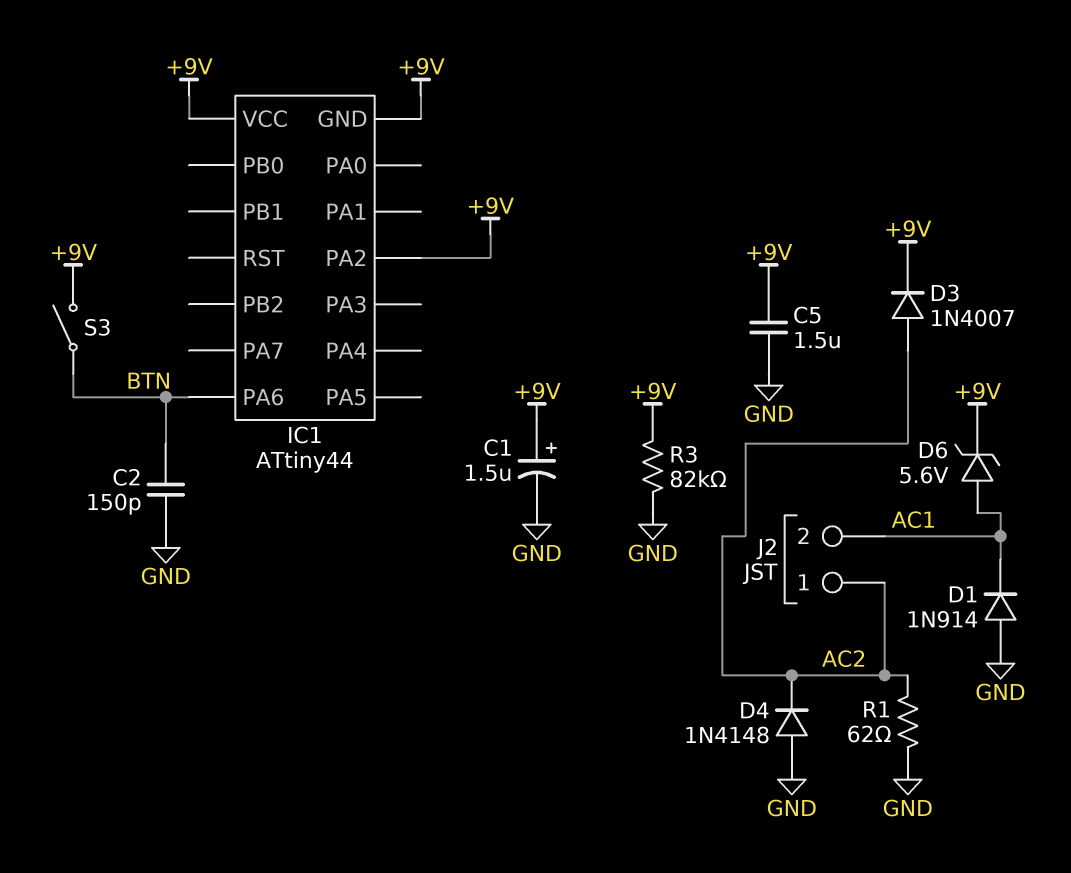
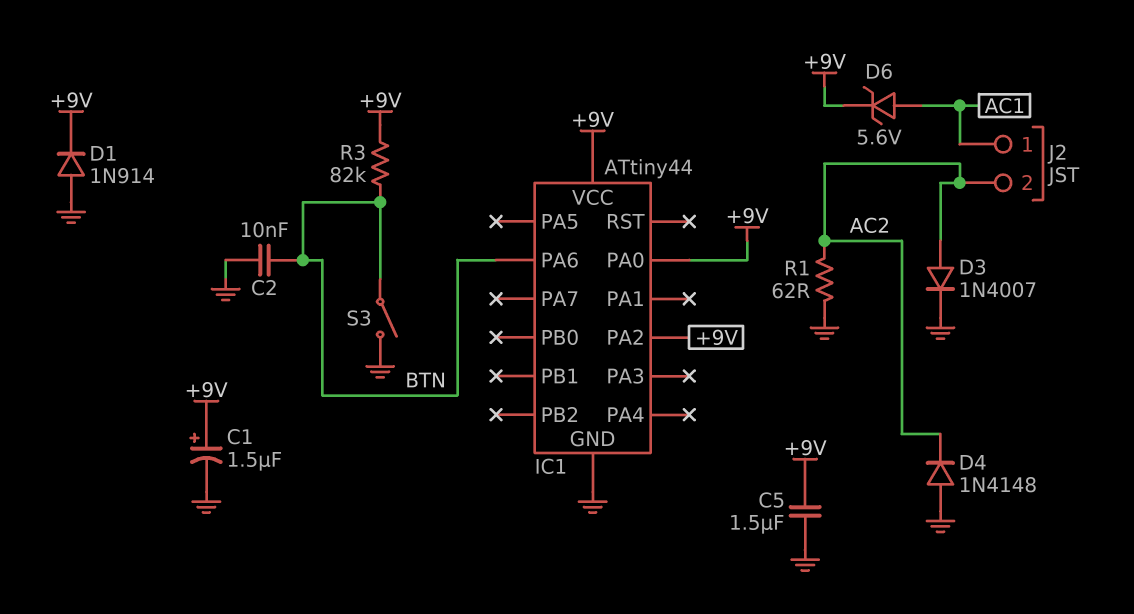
C2: 150pF (BTN, GND) -> 10nF (BTN, GND)
D1: diode 1N914 (A GND, K AC1) -> diode 1N914 (A GND, K +9V)
D3: diode 1N4007 (A AC2, K +9V) -> diode 1N4007 (A AC2, K GND)
IC1 pin GND: +9V -> GND
IC1 pin PA0: none -> +9V
J2 pin 1: AC2 -> AC1
J2 pin 2: AC1 -> AC2
R3: 82k (+9V, GND) -> 82k (+9V, BTN)
S3: switch (+9V, BTN) -> switch (BTN, GND)

